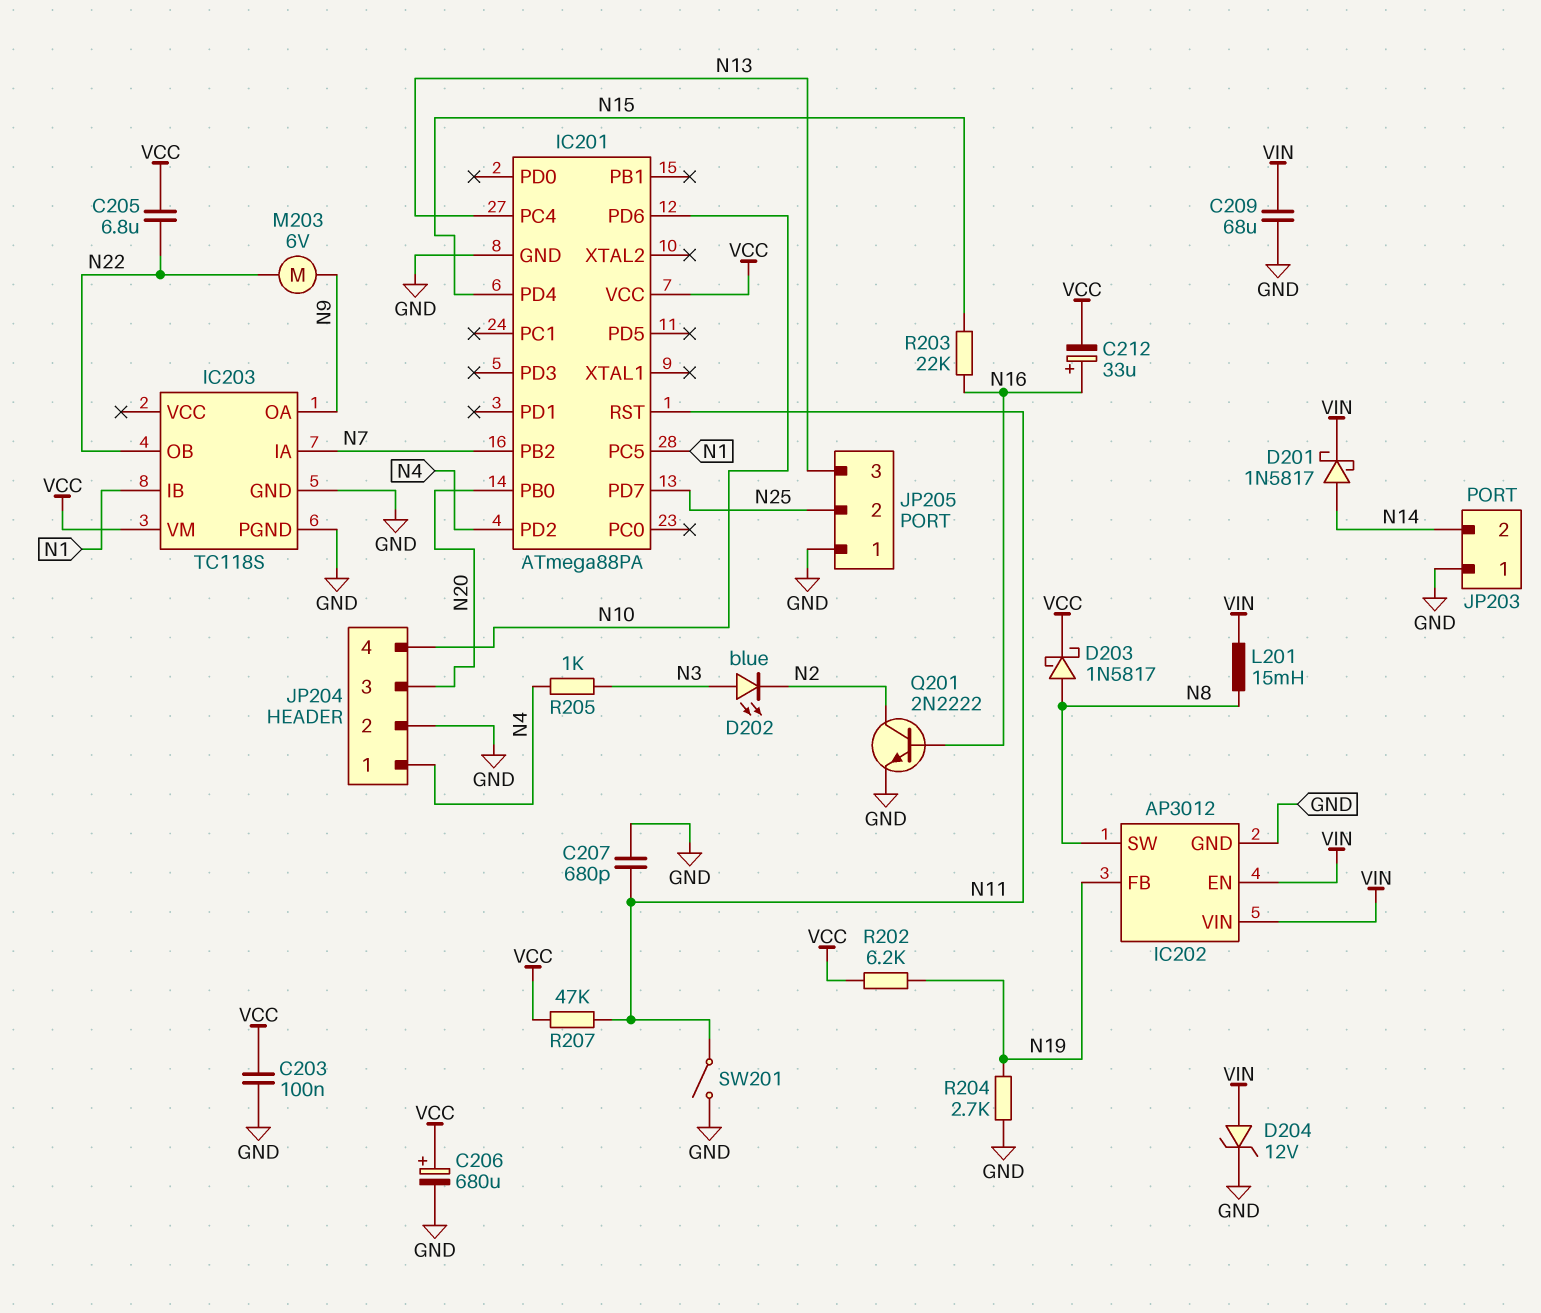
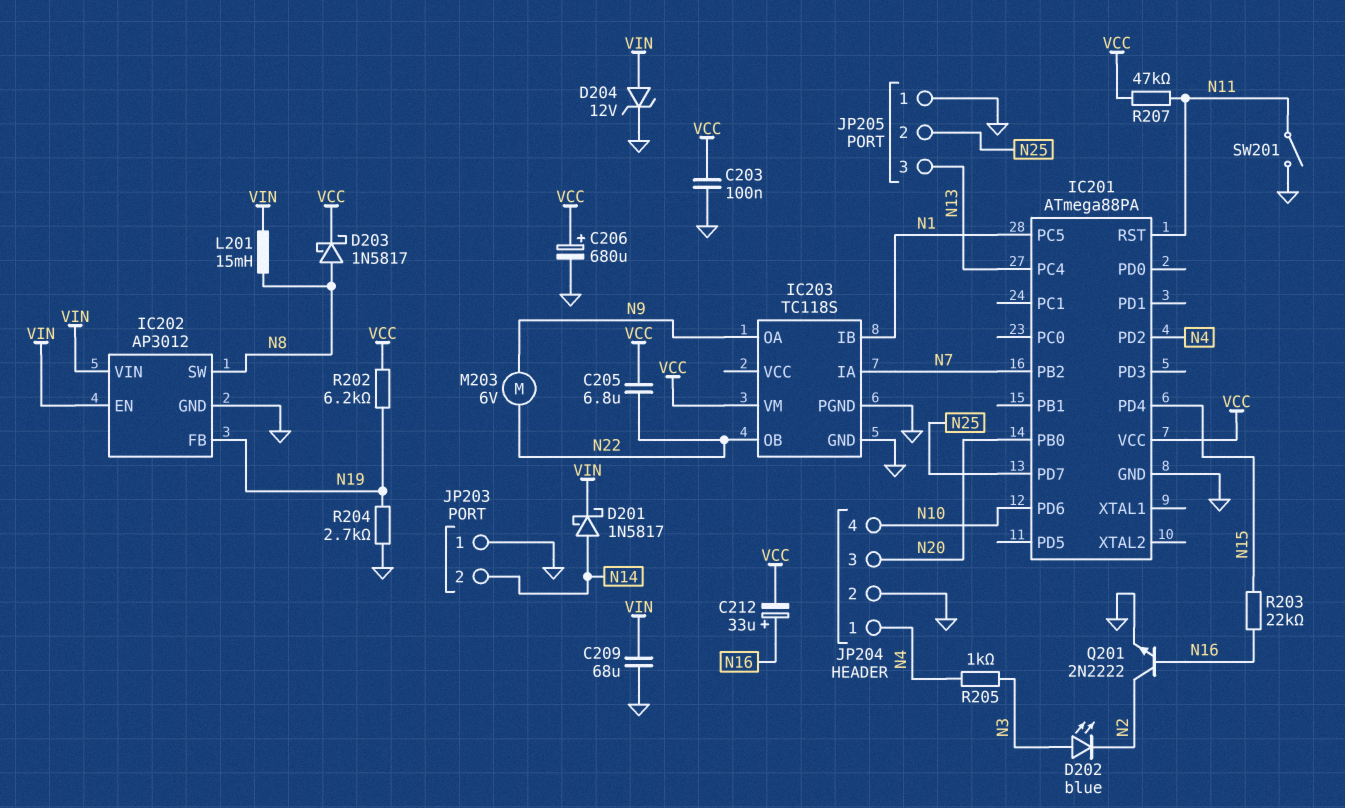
C207: 680pF (GND, N11) -> none

